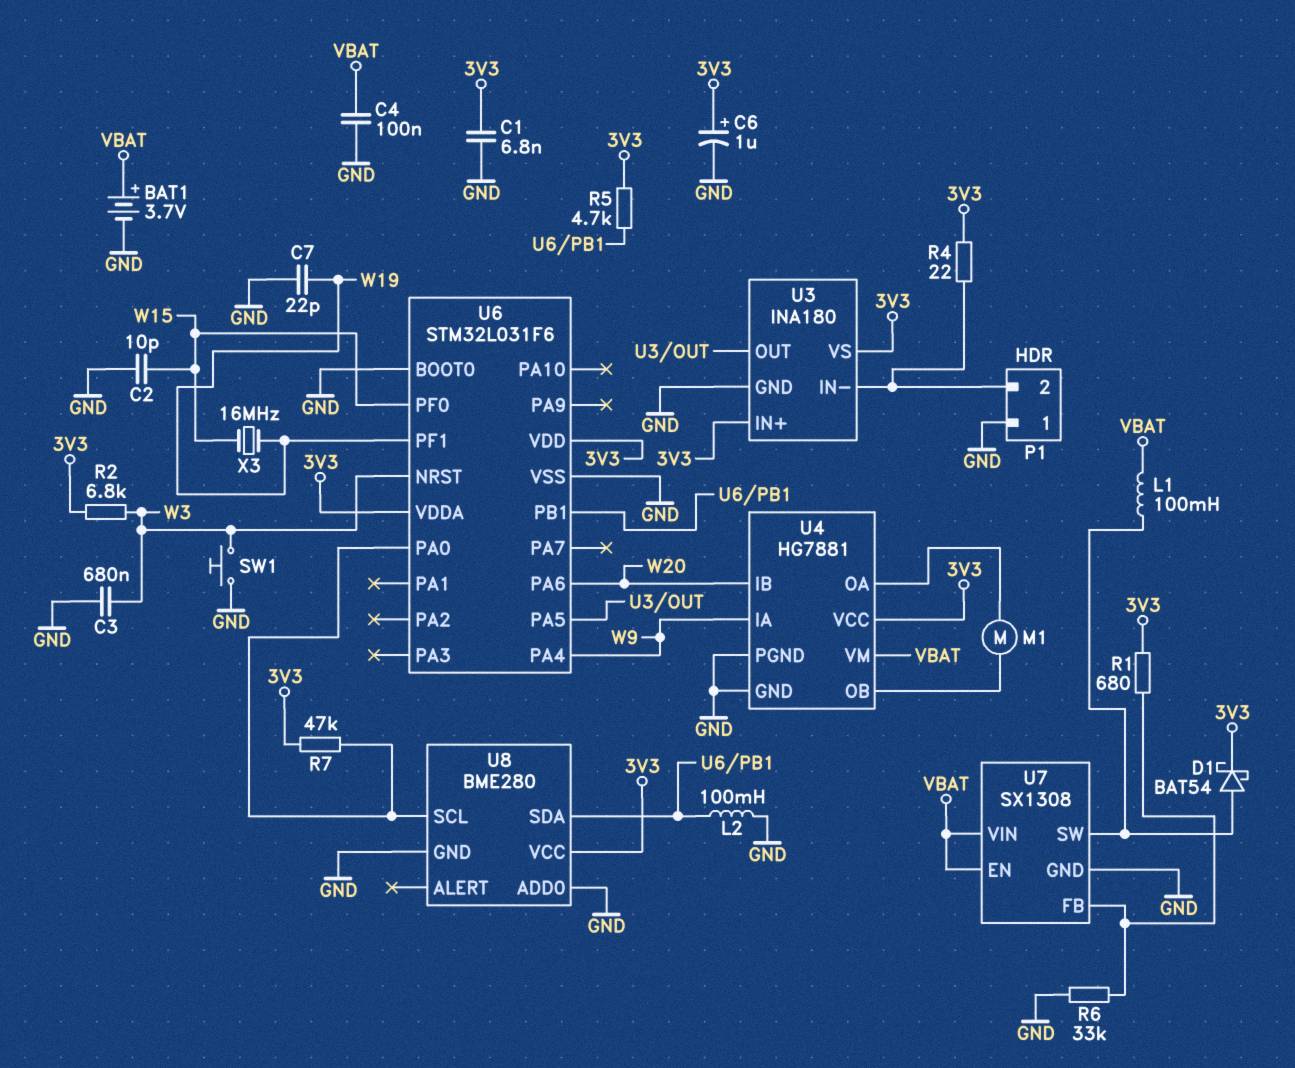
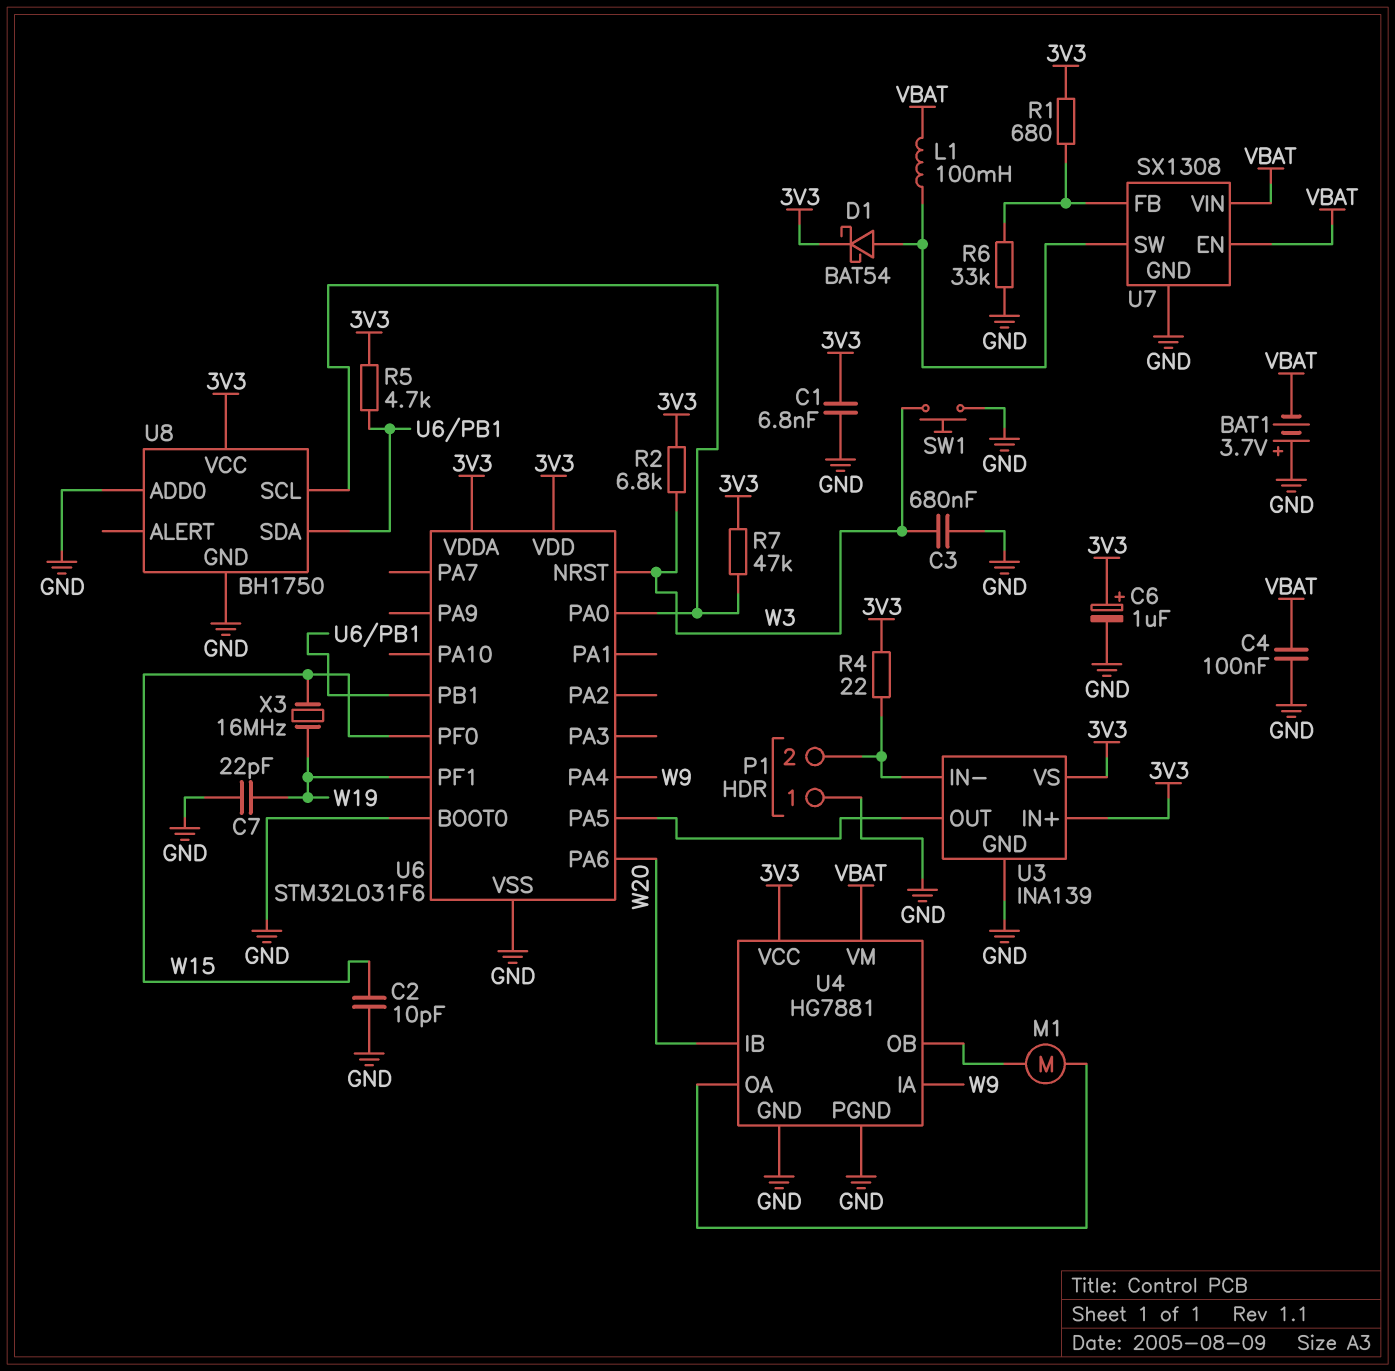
BAT1: 3.7V (plus VBAT, minus GND) -> 3.7V (plus GND, minus VBAT)
L2: 100mH (GND, U6/PB1) -> none
U3: INA180 -> INA139
U8: BME280 -> BH1750

